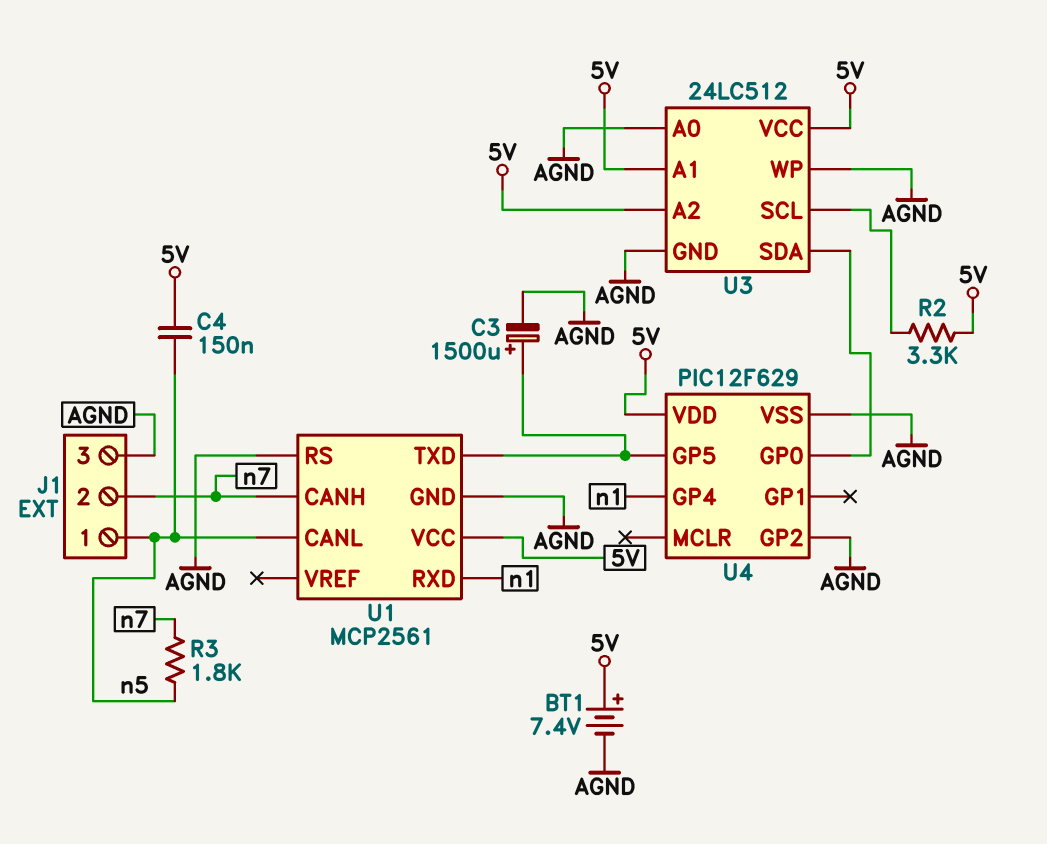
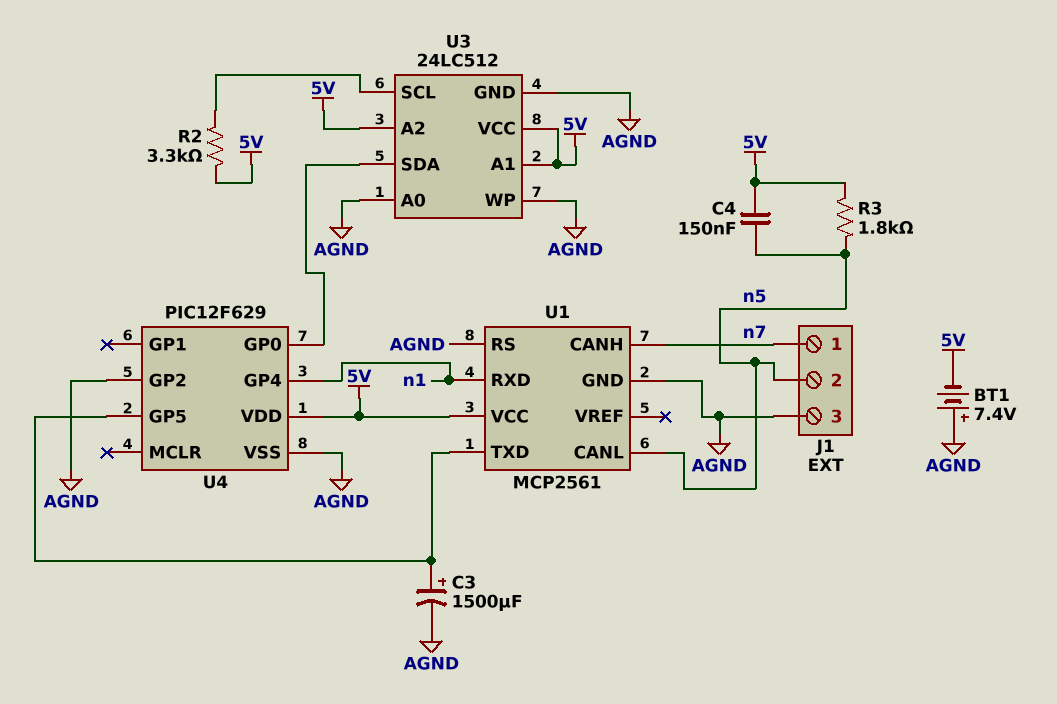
BT1: 7.4V (plus 5V, minus AGND) -> 7.4V (plus AGND, minus 5V)
J1 pin 1: n5 -> n7
J1 pin 2: n7 -> n5
R3: 1.8k (n5, n7) -> 1.8k (5V, n5)

